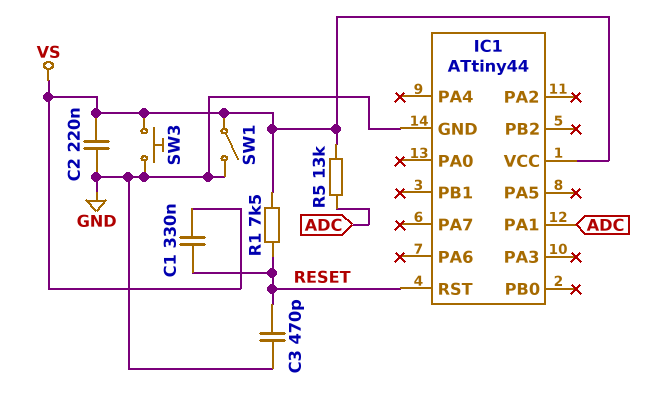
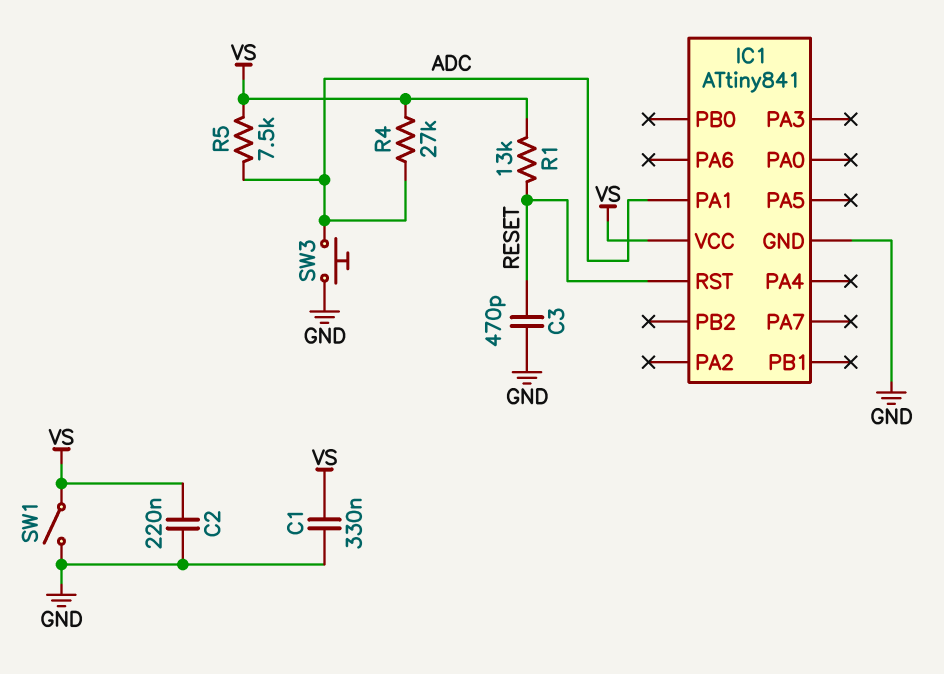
C1: 330nF (RESET, VS) -> 330nF (GND, VS)
IC1: ATtiny44 -> ATtiny841
R1: 7.5k (RESET, VS) -> 13k (RESET, VS)
R4: none -> 27k (ADC, VS)
R5: 13k (ADC, VS) -> 7.5k (ADC, VS)
SW3: button (GND, VS) -> button (ADC, GND)

